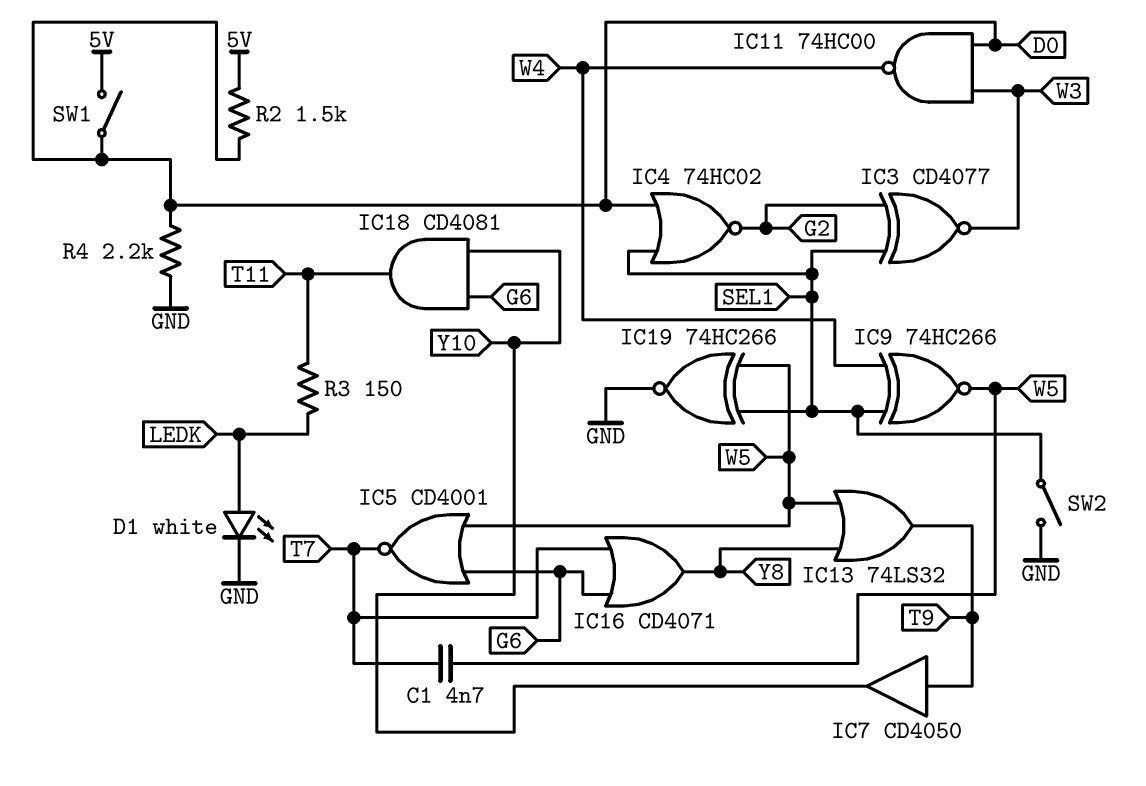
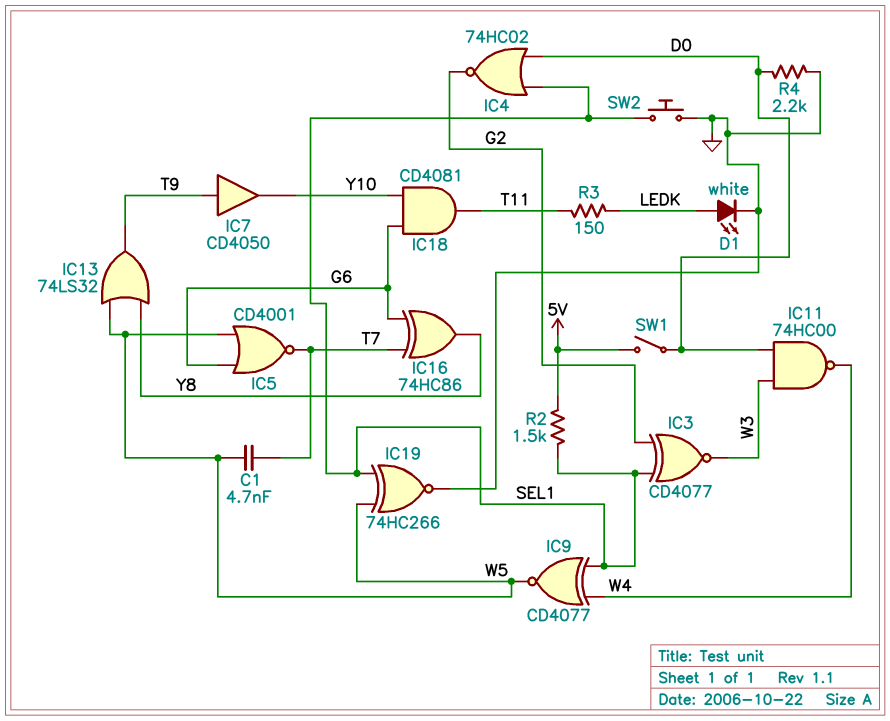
IC9: XNOR 74HC266 (in SEL1, in W4, out W5) -> XNOR CD4077 (in SEL1, in W4, out W5)
IC16: OR CD4071 (in G6, in T7, out Y8) -> XOR 74HC86 (in G6, in T7, out Y8)
R2: 1.5k (5V, D0) -> 1.5k (5V, SEL1)
SW2: switch (GND, SEL1) -> button (GND, SEL1)

